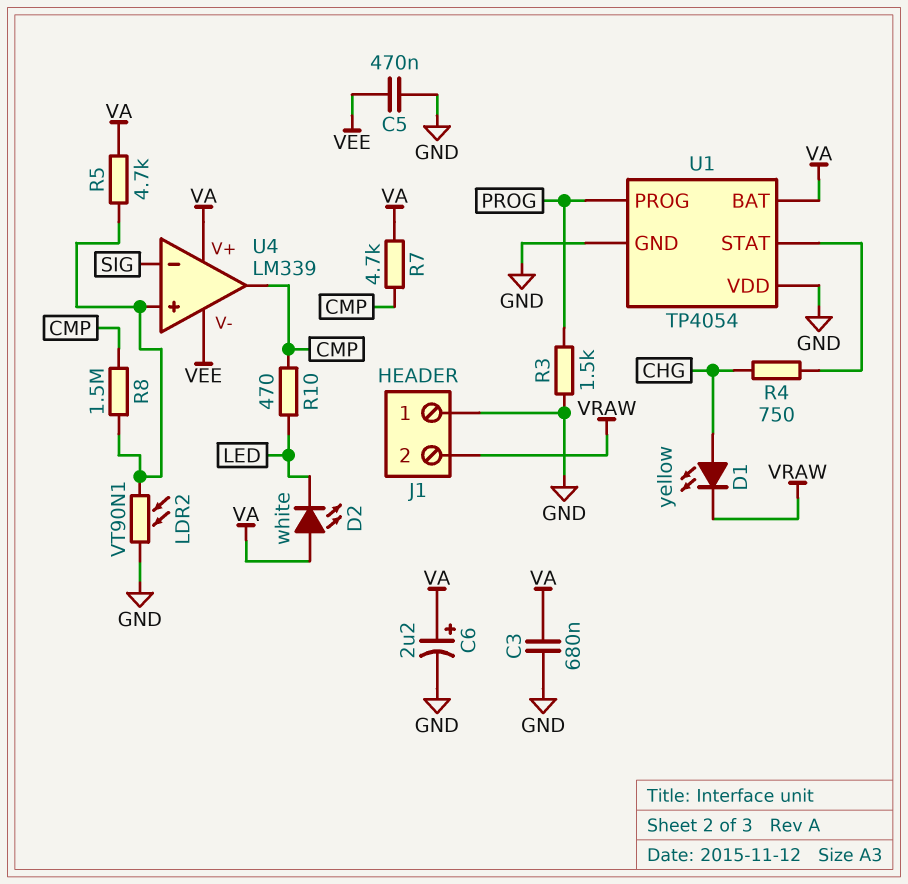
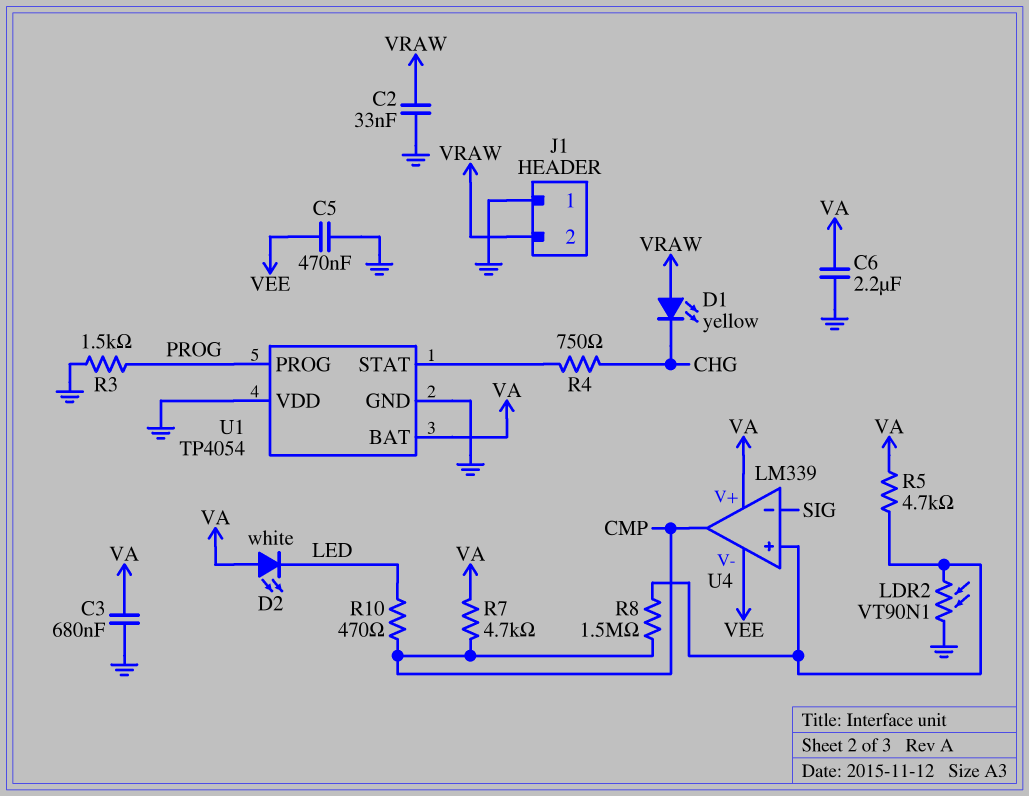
C2: none -> 33nF (GND, VRAW)
C6: 2.2uF (plus VA, minus GND) -> 2.2uF (GND, VA)
D1: LED yellow (A CHG, K VRAW) -> LED yellow (A VRAW, K CHG)

